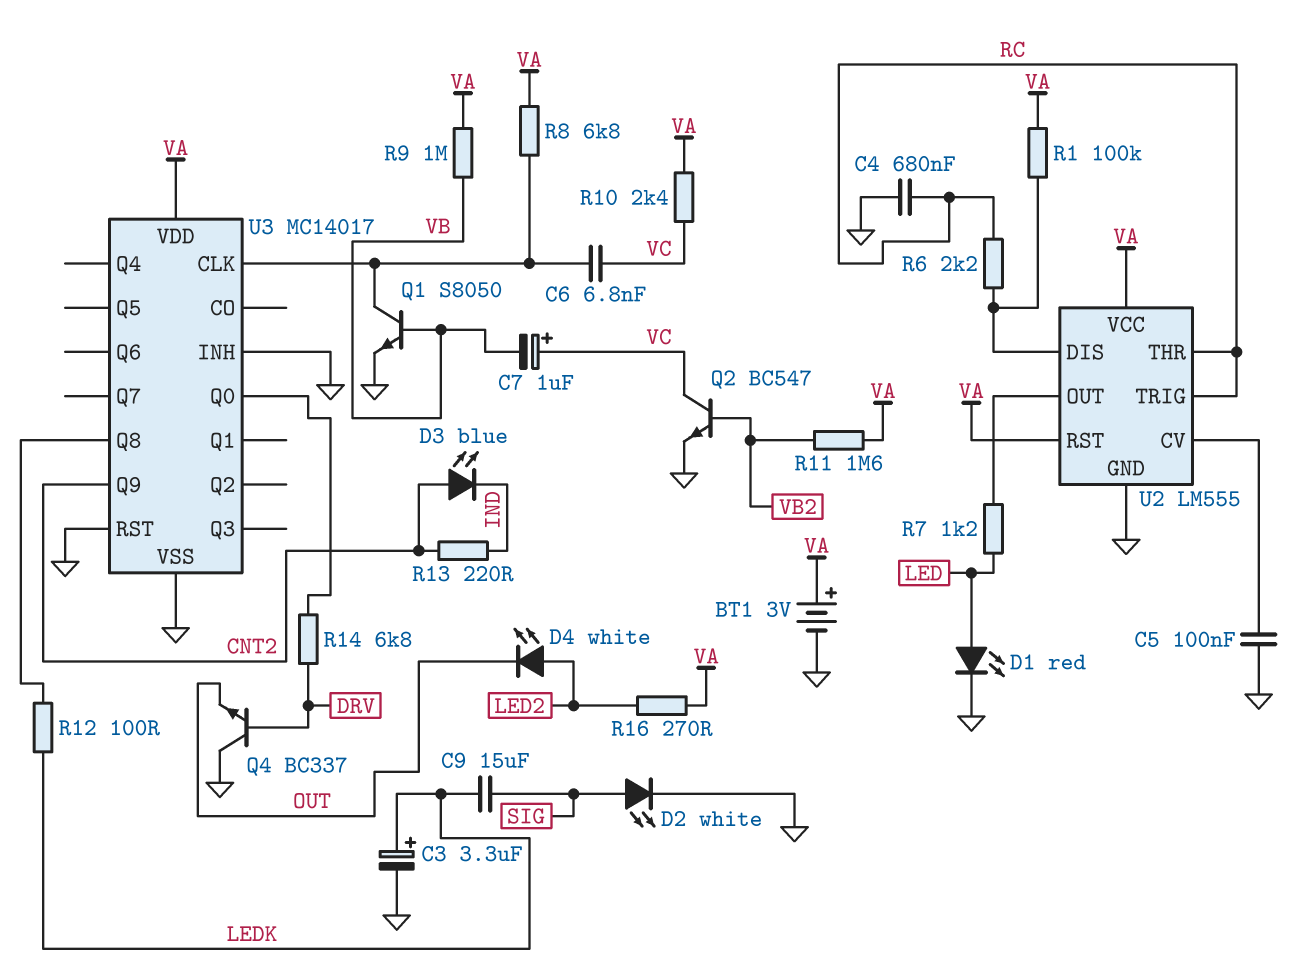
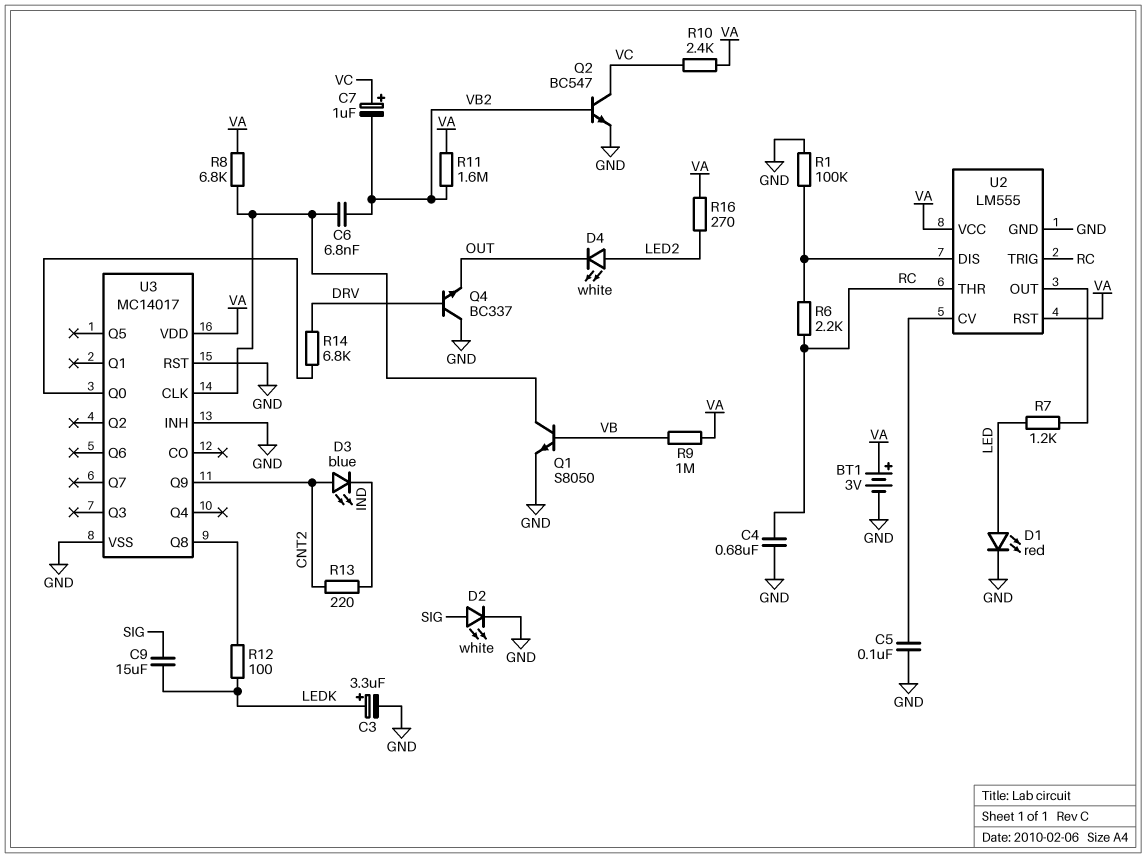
C6: 6.8nF (U3/CLK, VC) -> 6.8nF (U3/CLK, VB2)
C7: 1uF (plus VC, minus VB) -> 1uF (plus VC, minus VB2)
R1: 100k (U2/DIS, VA) -> 100k (GND, U2/DIS)

